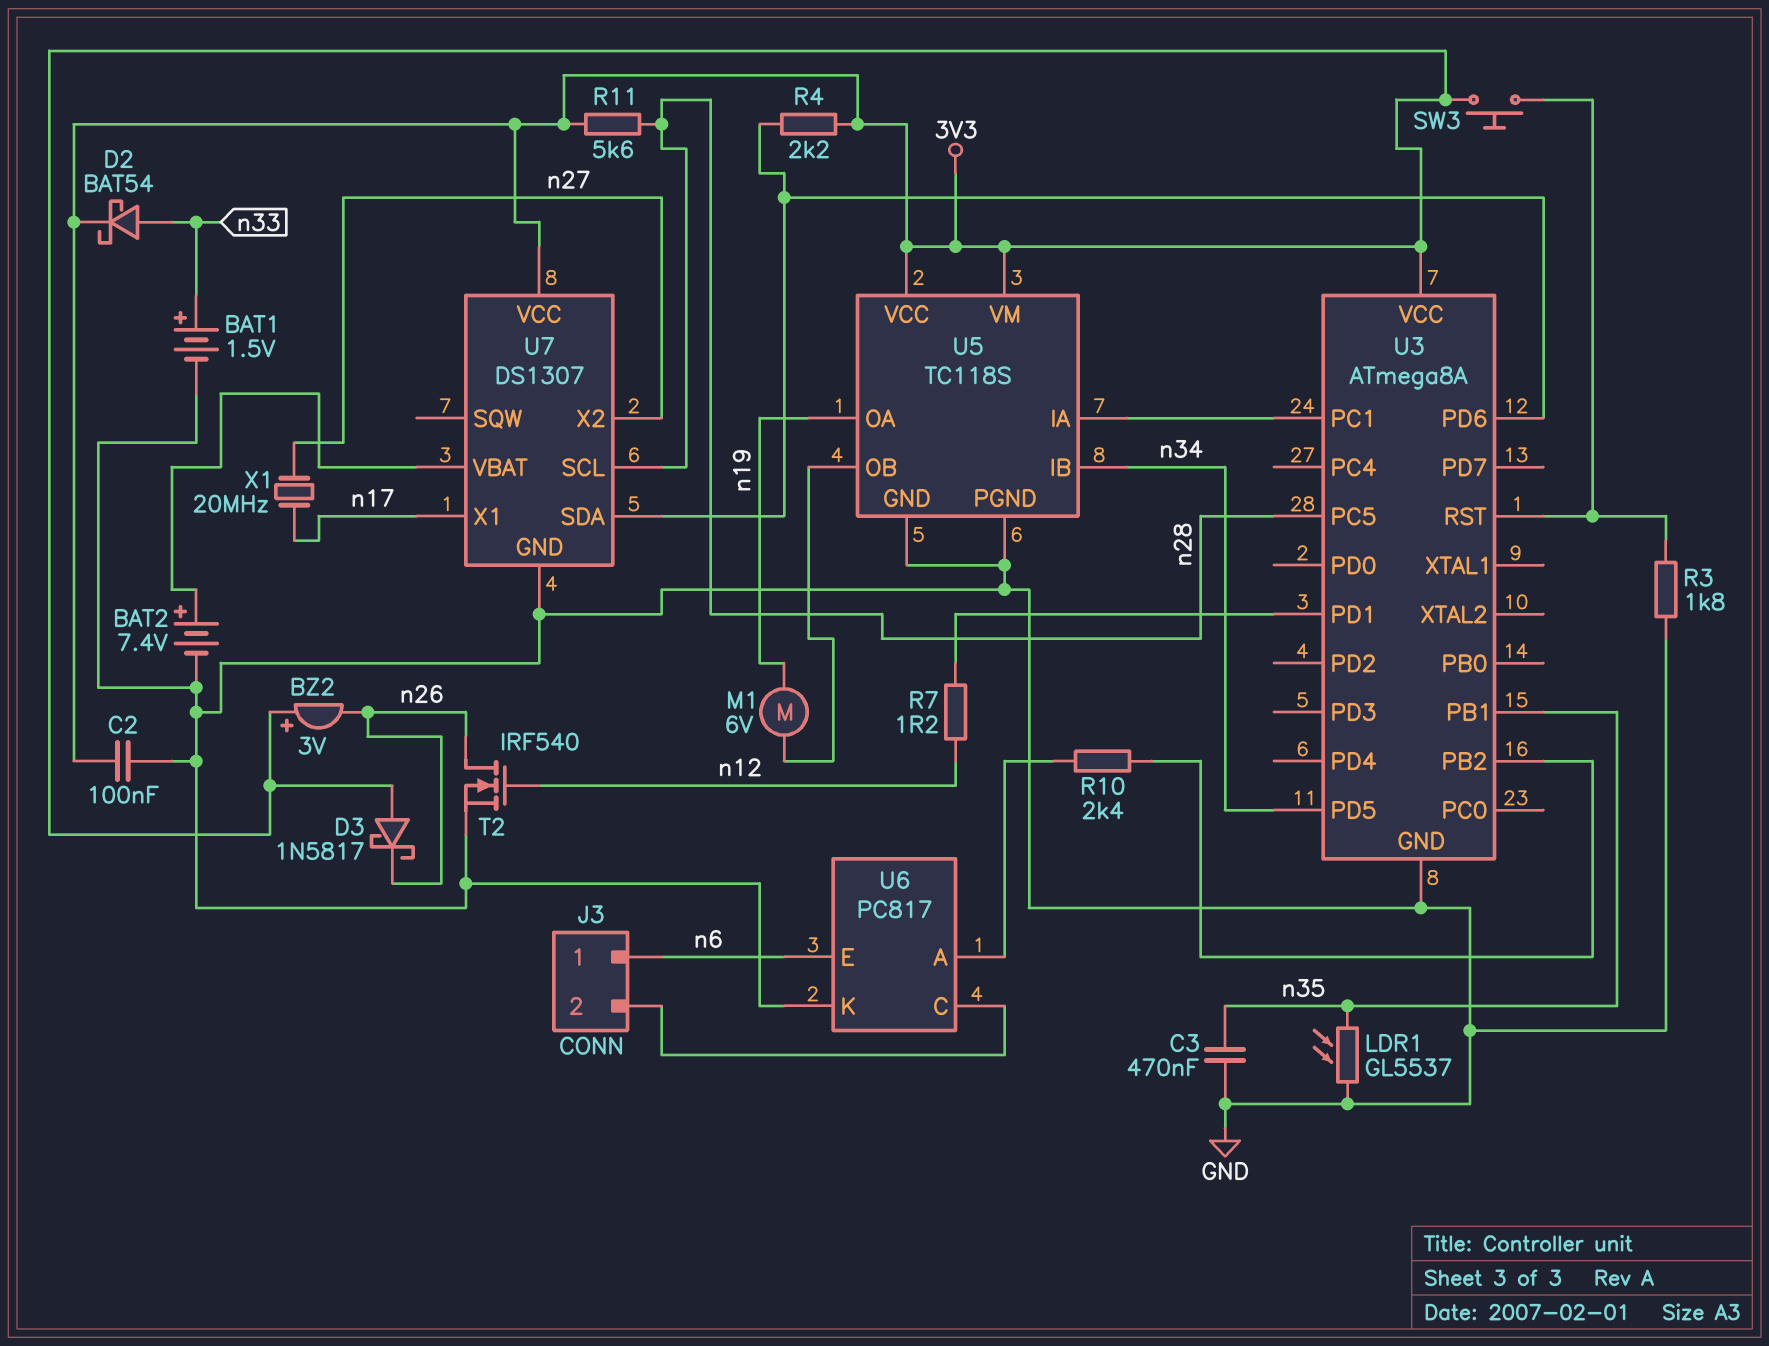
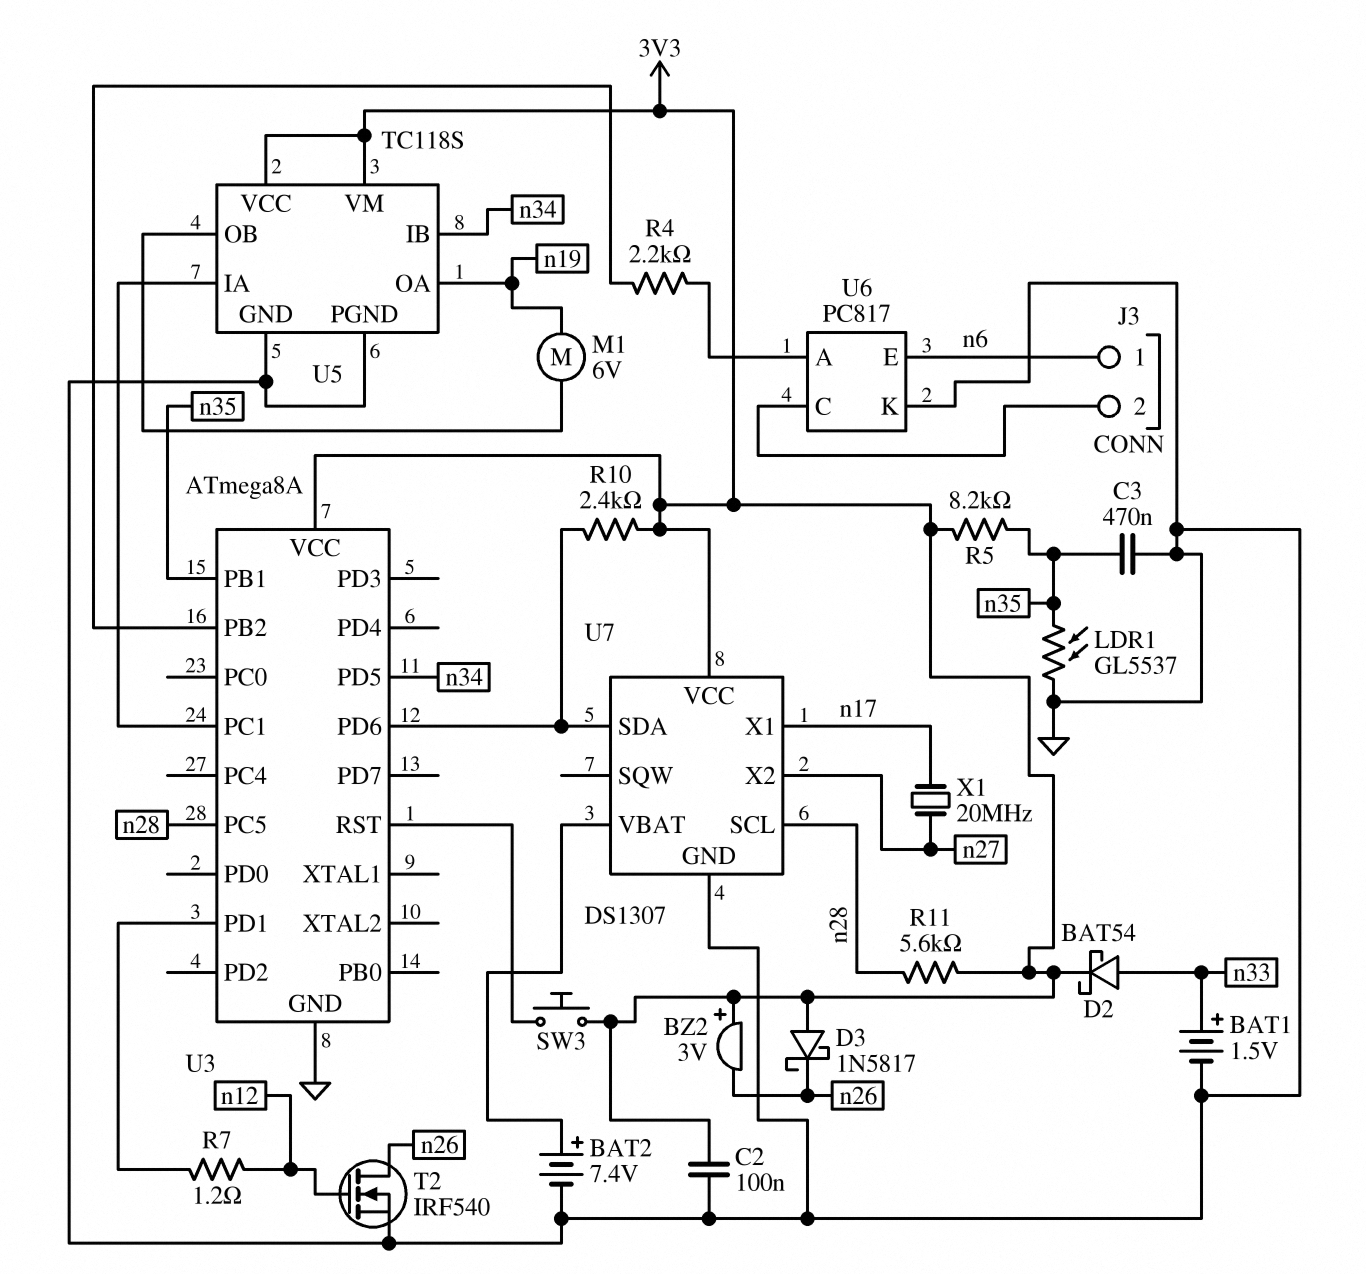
R3: 1.8k (GND, U3/RST) -> none
R4: 2.2k (3V3, U3/PD6) -> 2.2k (U3/PB2, U6/A)
R5: none -> 8.2k (3V3, n35)
R10: 2.4k (U3/PB2, U6/A) -> 2.4k (3V3, U3/PD6)

